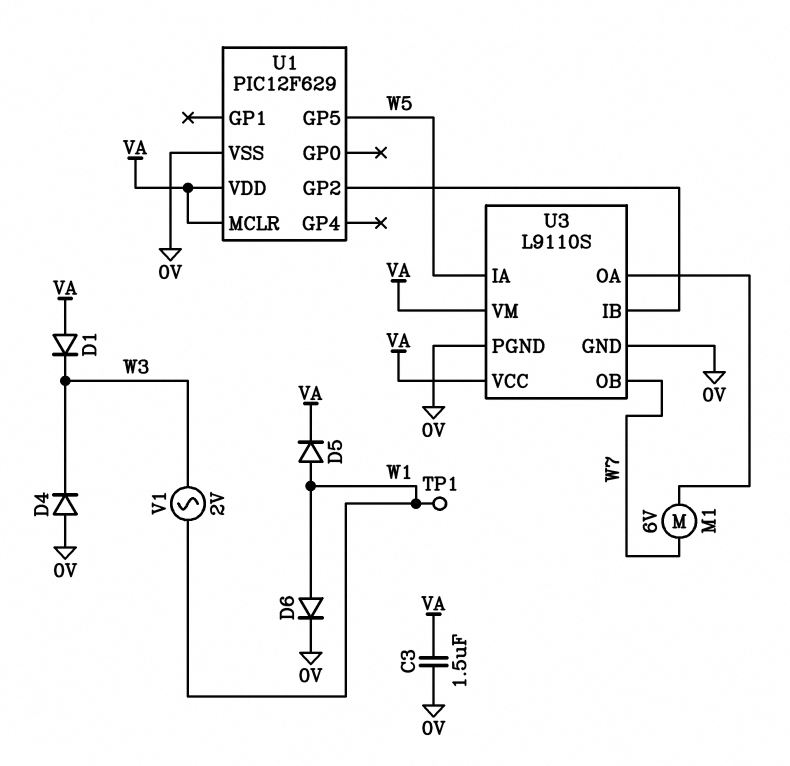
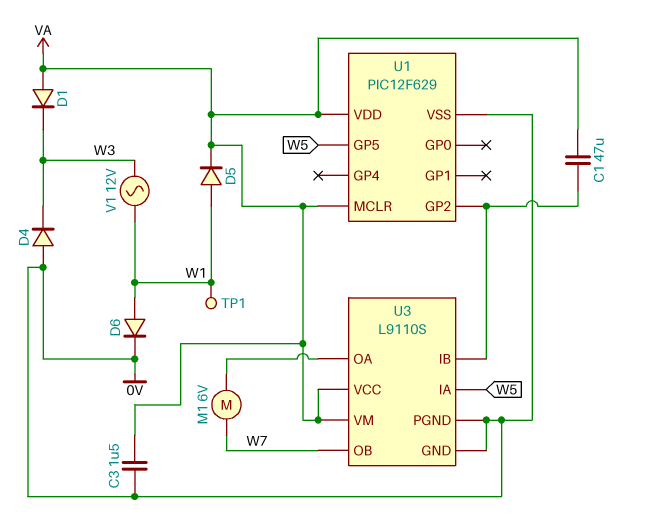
C1: none -> 47uF (U1/GP2, VA)
V1: AC 2V (W1, W3) -> AC 12V (W1, W3)

